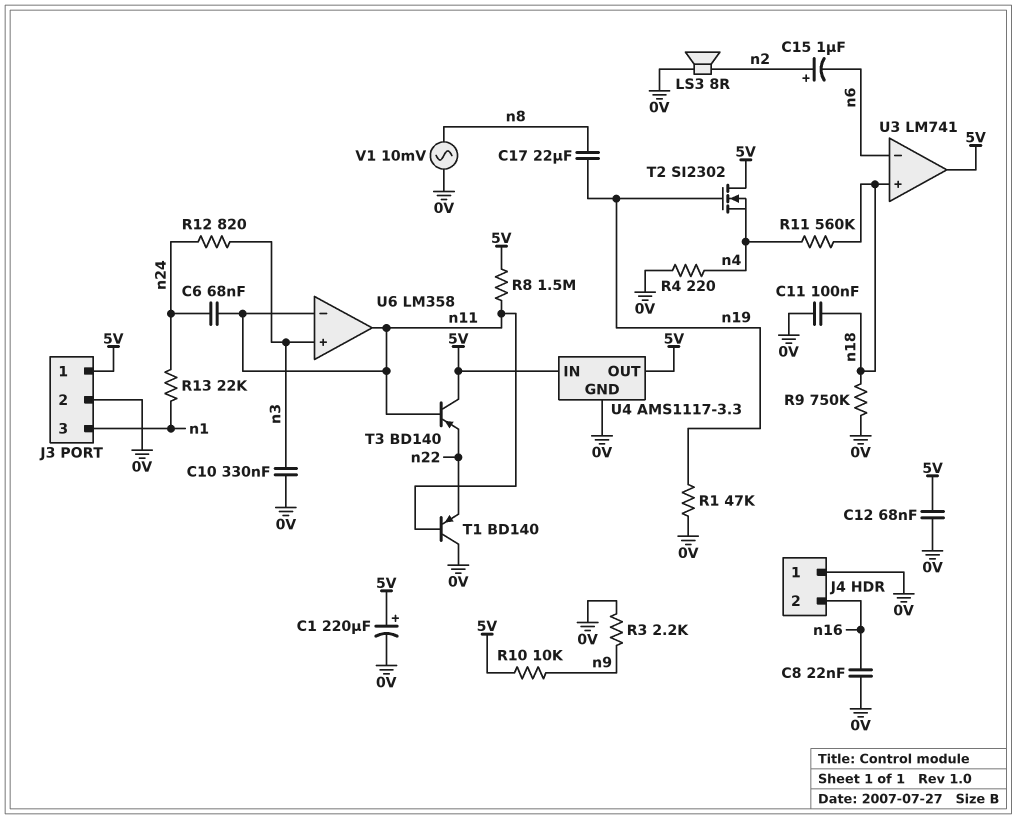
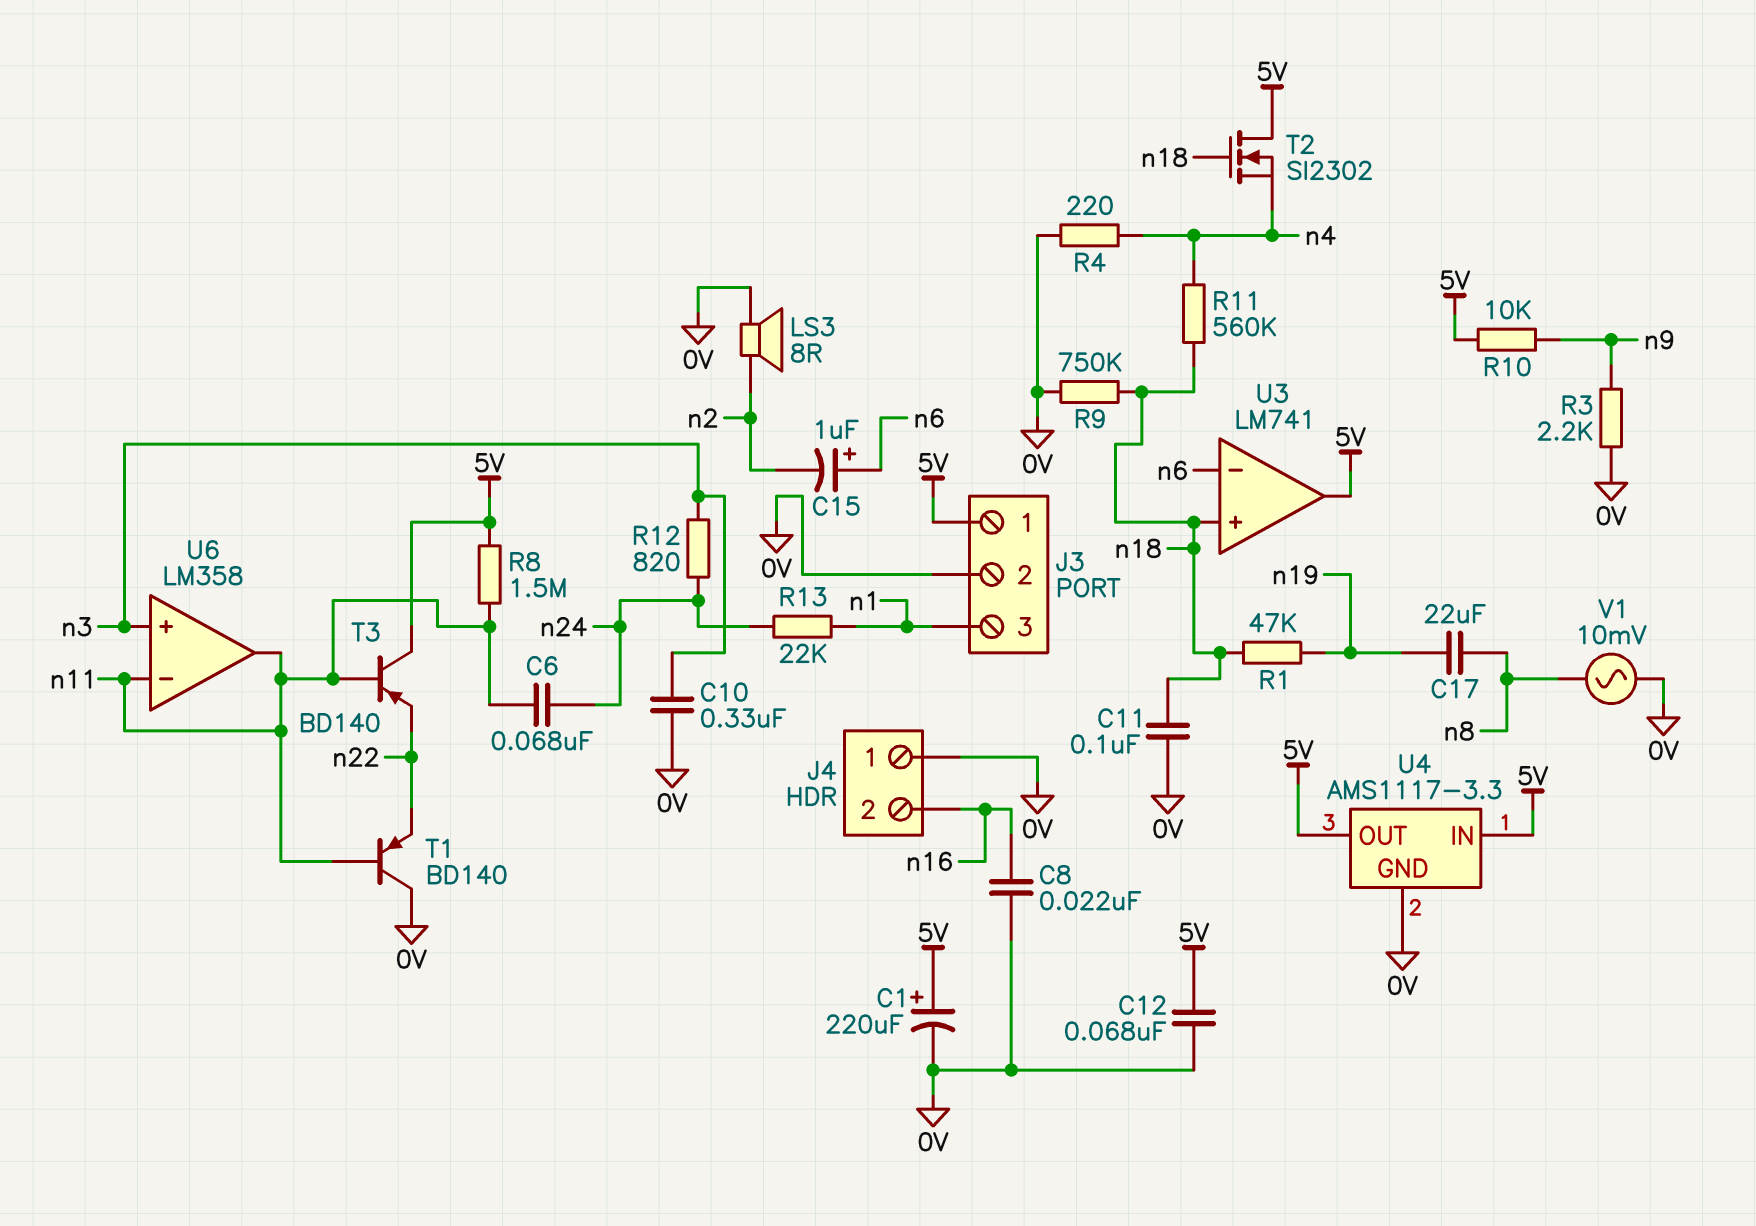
C15: 1uF (plus n2, minus n6) -> 1uF (plus n6, minus n2)
R1: 47k (0V, n19) -> 47k (n18, n19)
T2: NMOS SI2302 (G n19, D 5V, S n4) -> NMOS SI2302 (G n18, D 5V, S n4)

